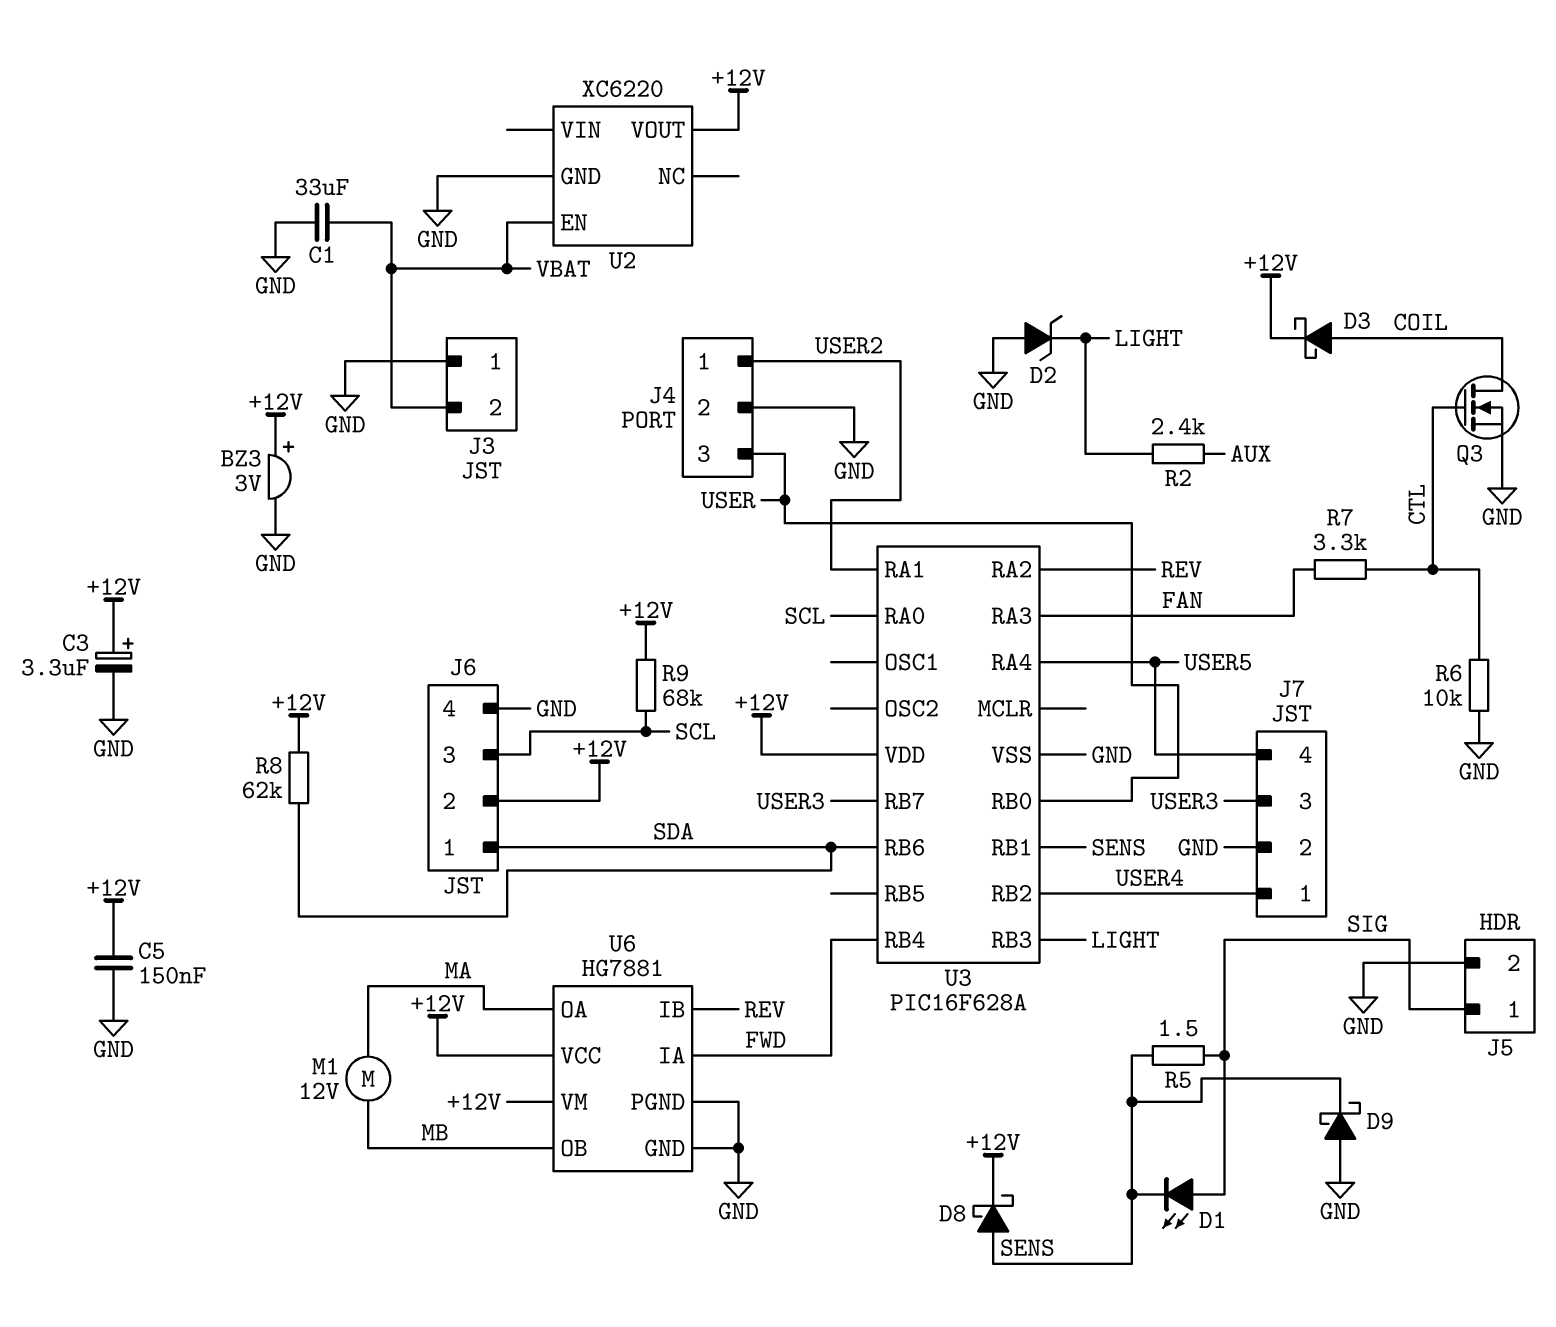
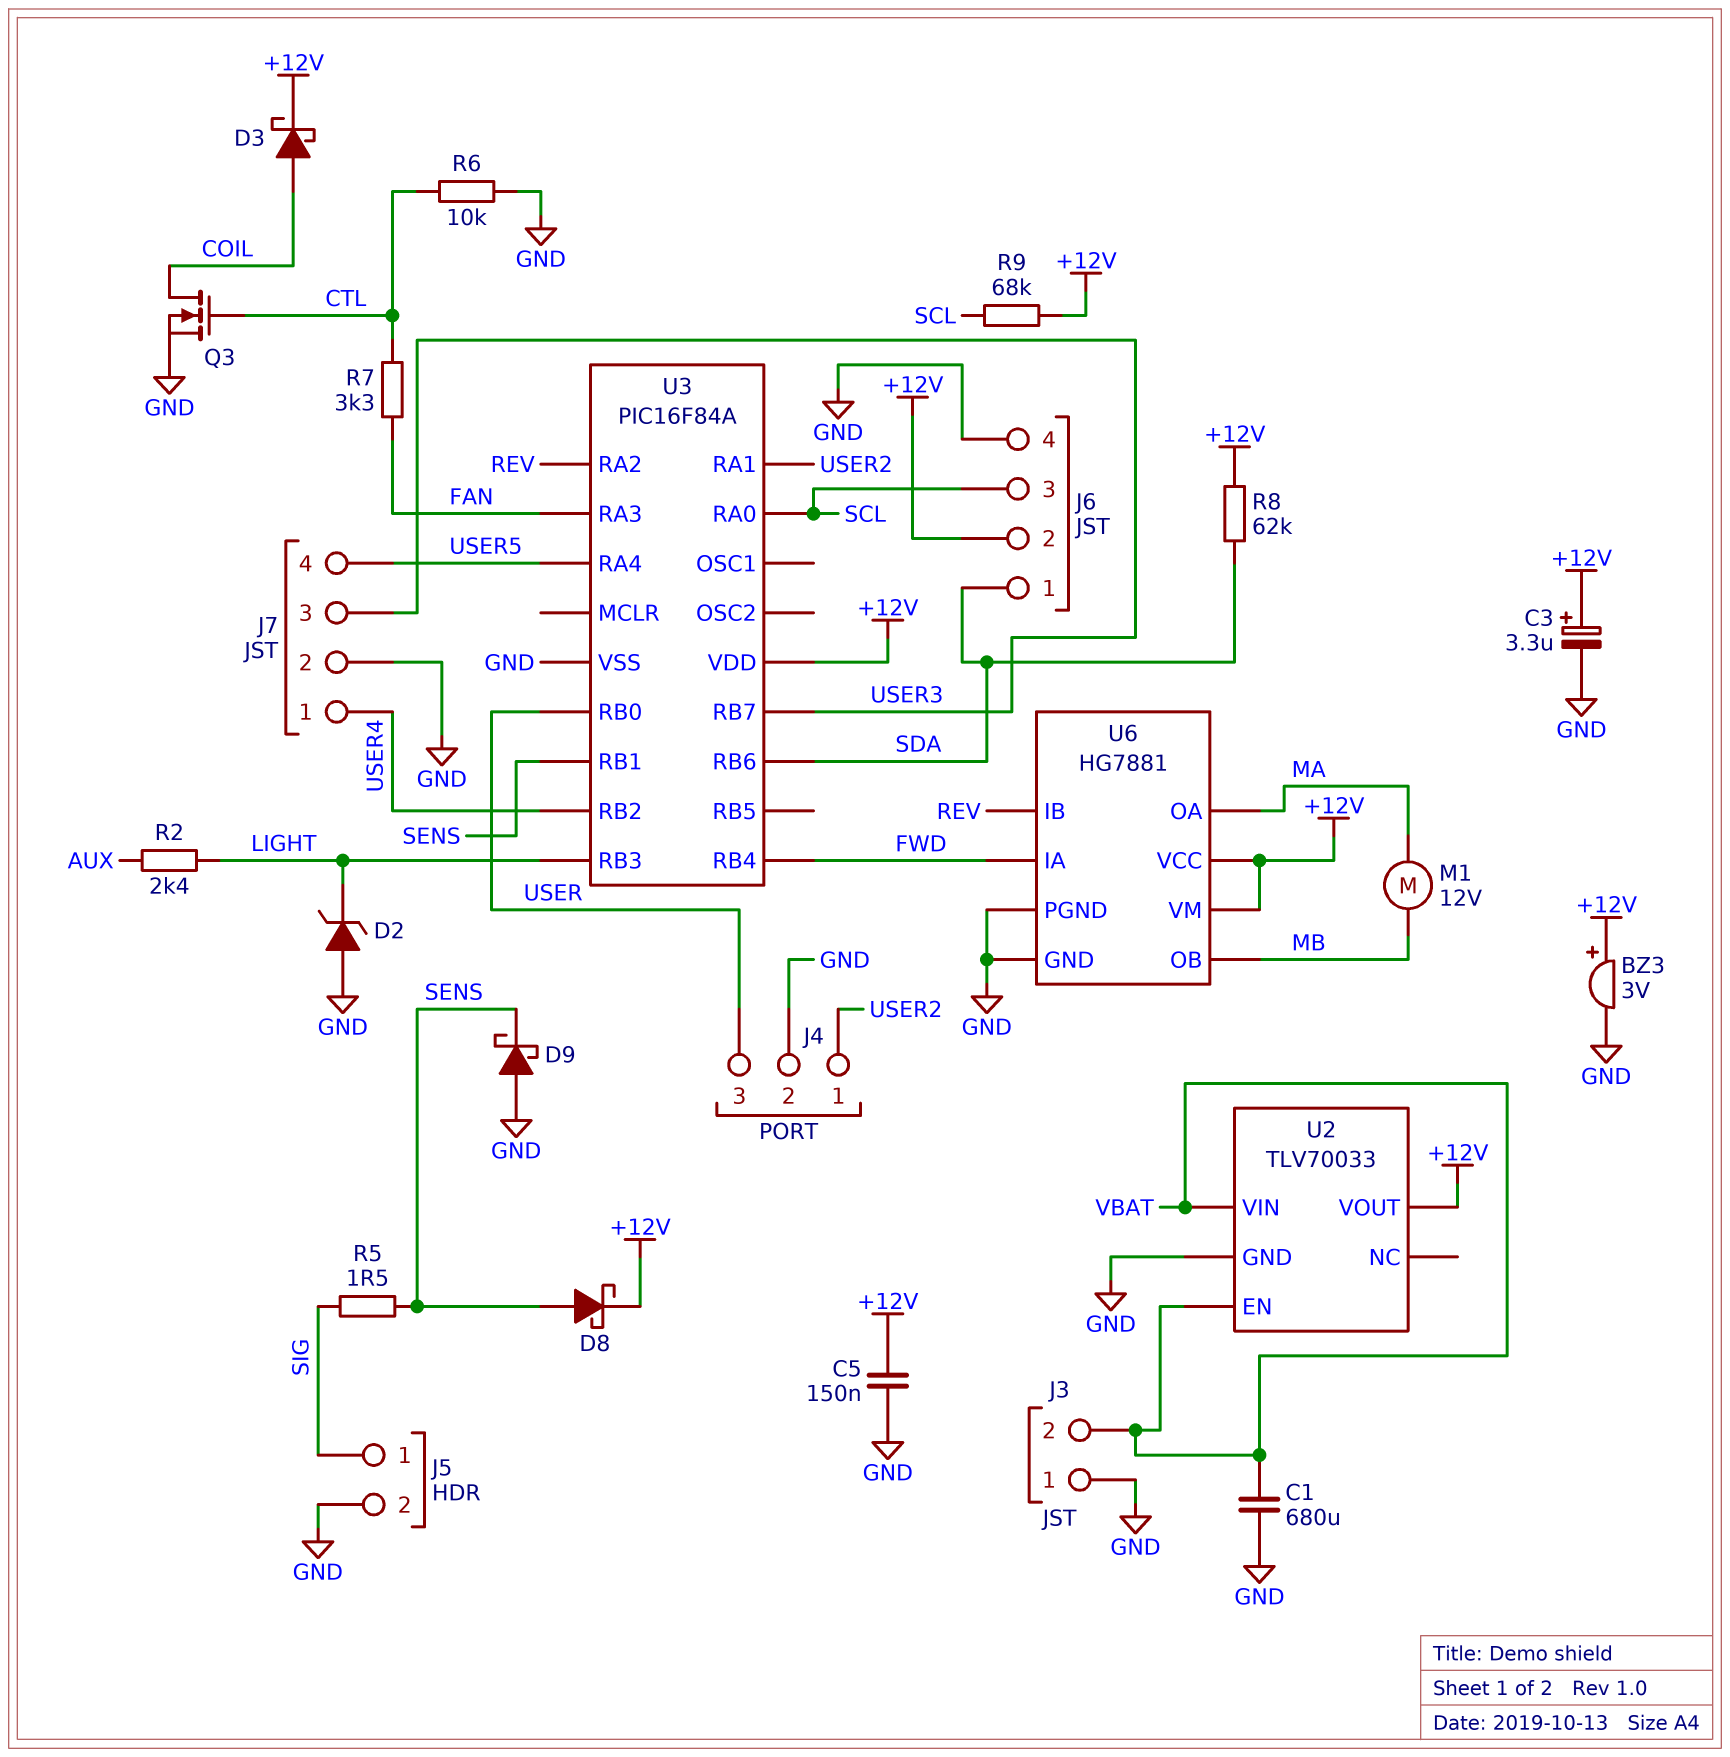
C1: 33uF (GND, VBAT) -> 680uF (GND, VBAT)
D1: LED (A SIG, K SENS) -> none
U2: XC6220 -> TLV70033
U2 pin VIN: none -> VBAT
U3: PIC16F628A -> PIC16F84A

